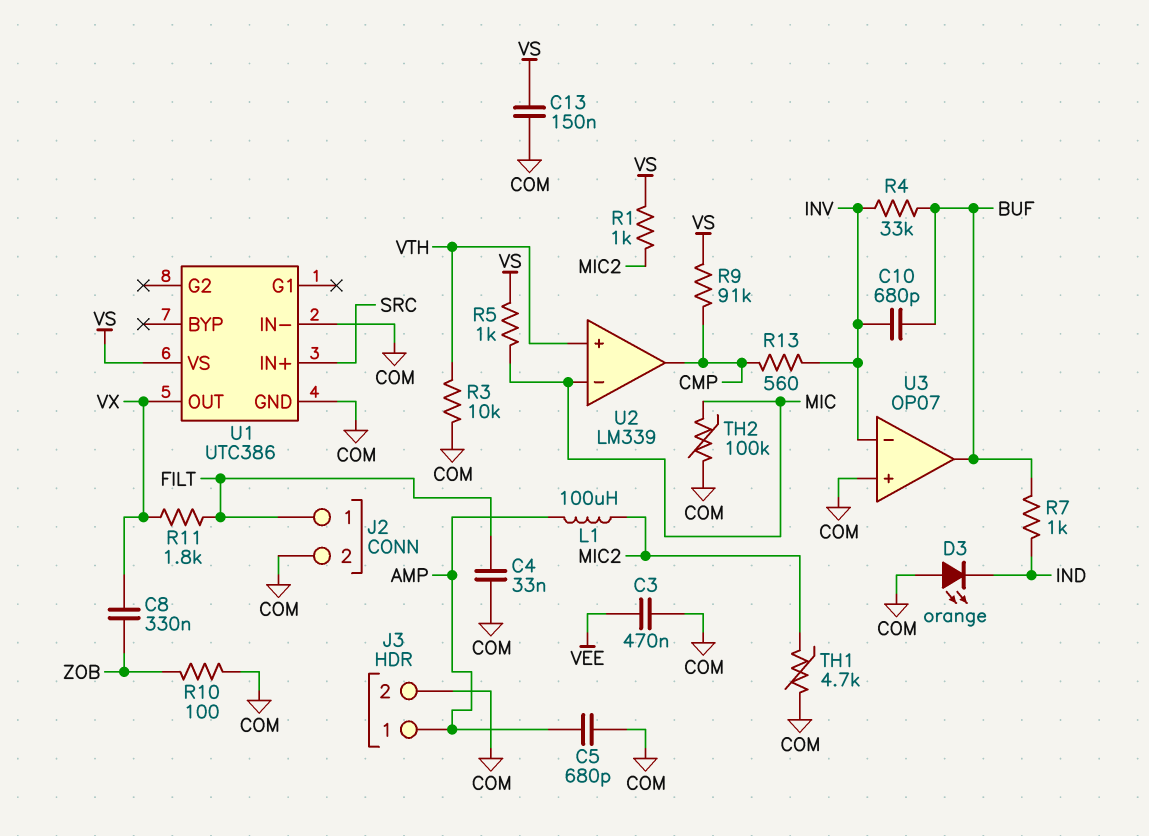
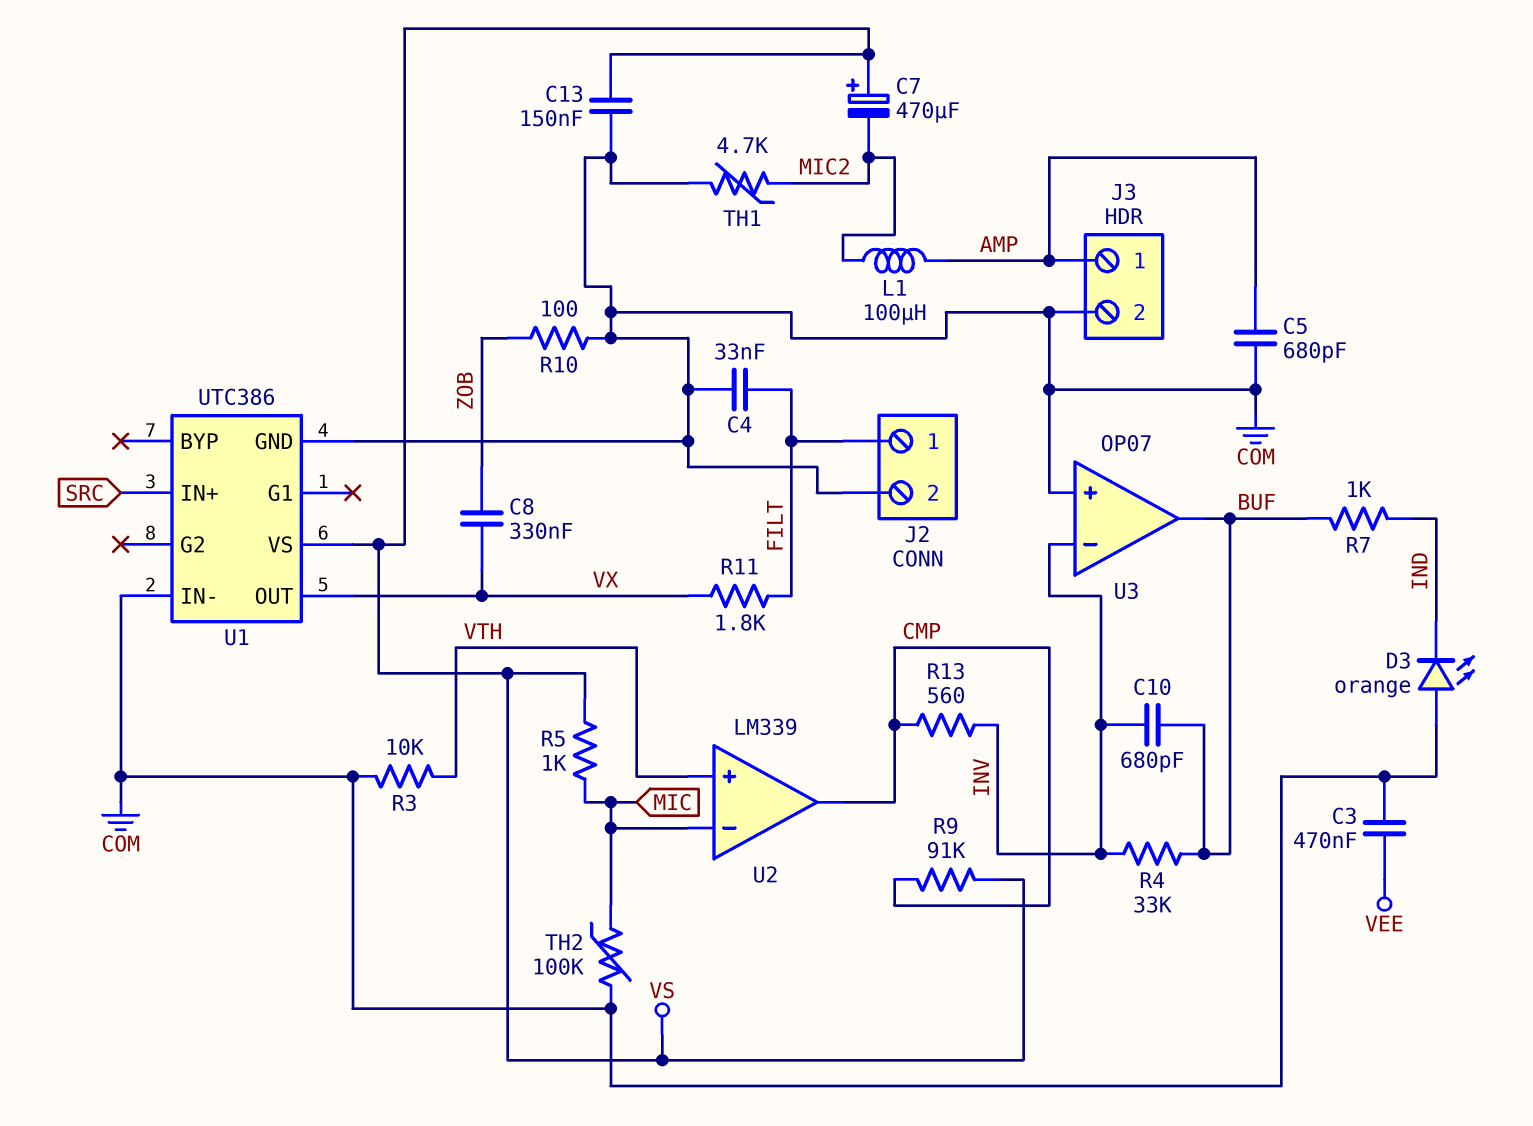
C7: none -> 470uF (plus VS, minus MIC2)
R1: 1k (MIC2, VS) -> none

